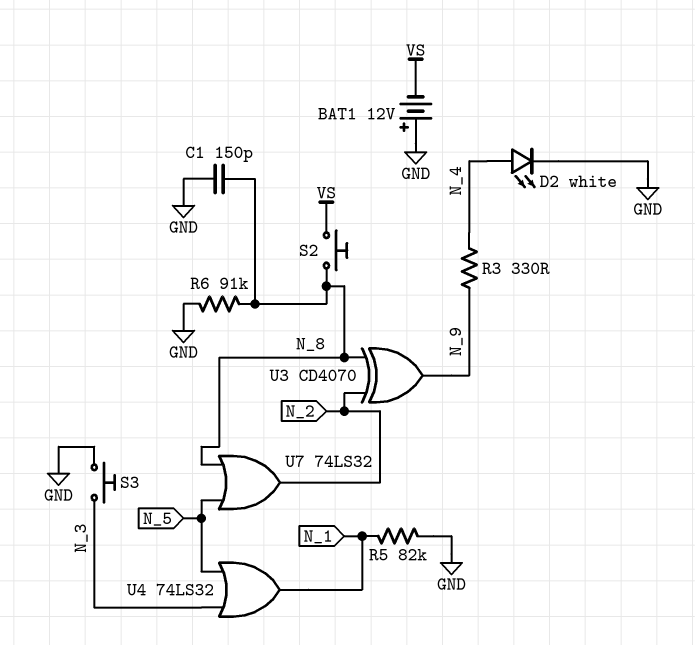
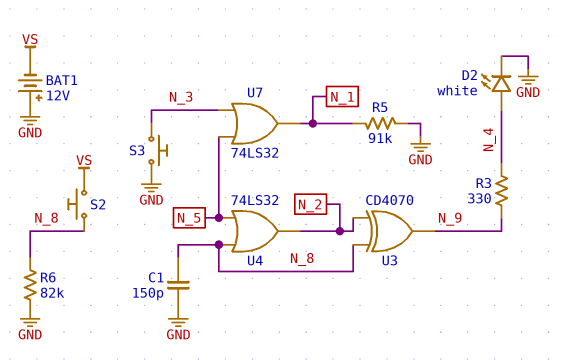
R5: 82k (GND, N_1) -> 91k (GND, N_1)
R6: 91k (GND, N_8) -> 82k (GND, N_8)
U4: OR 74LS32 (in N_3, in N_5, out N_1) -> OR 74LS32 (in N_5, in N_8, out N_2)
U7: OR 74LS32 (in N_5, in N_8, out N_2) -> OR 74LS32 (in N_3, in N_5, out N_1)

